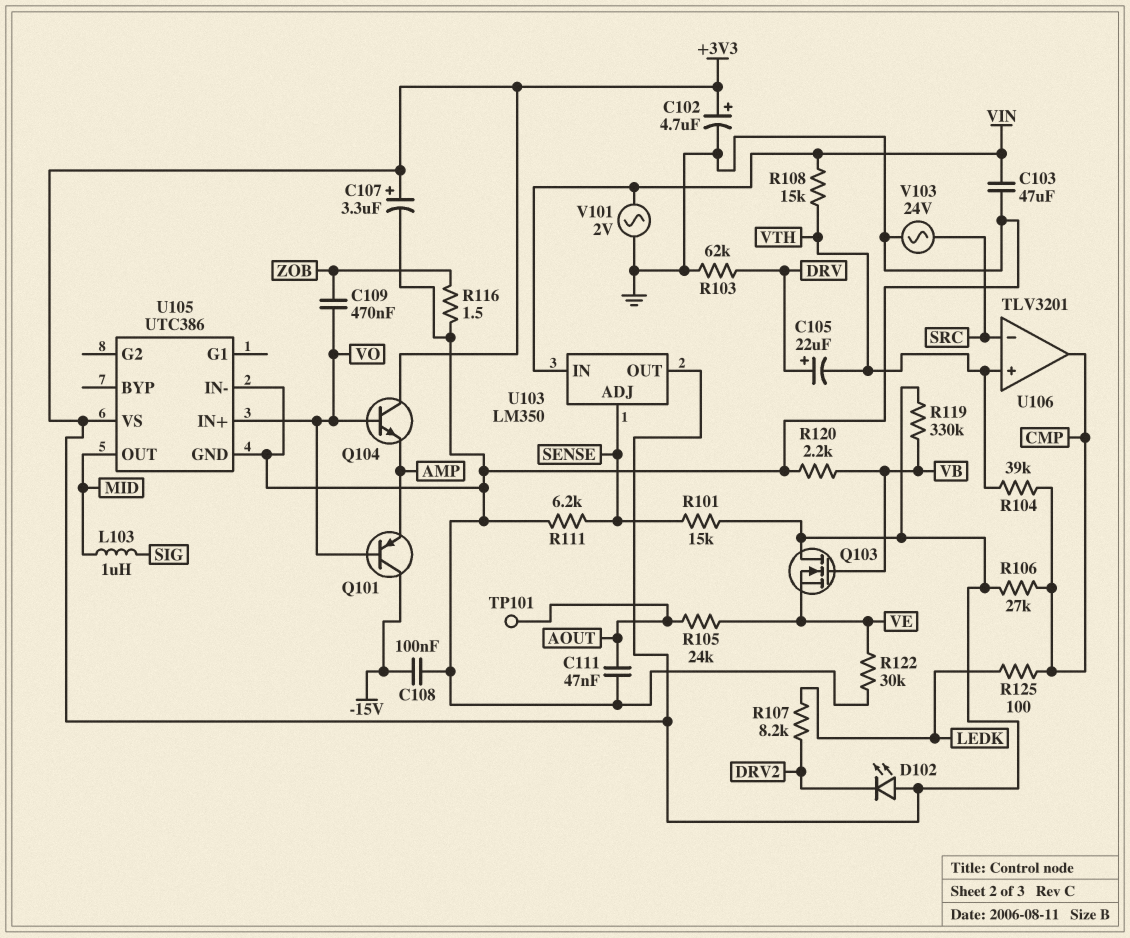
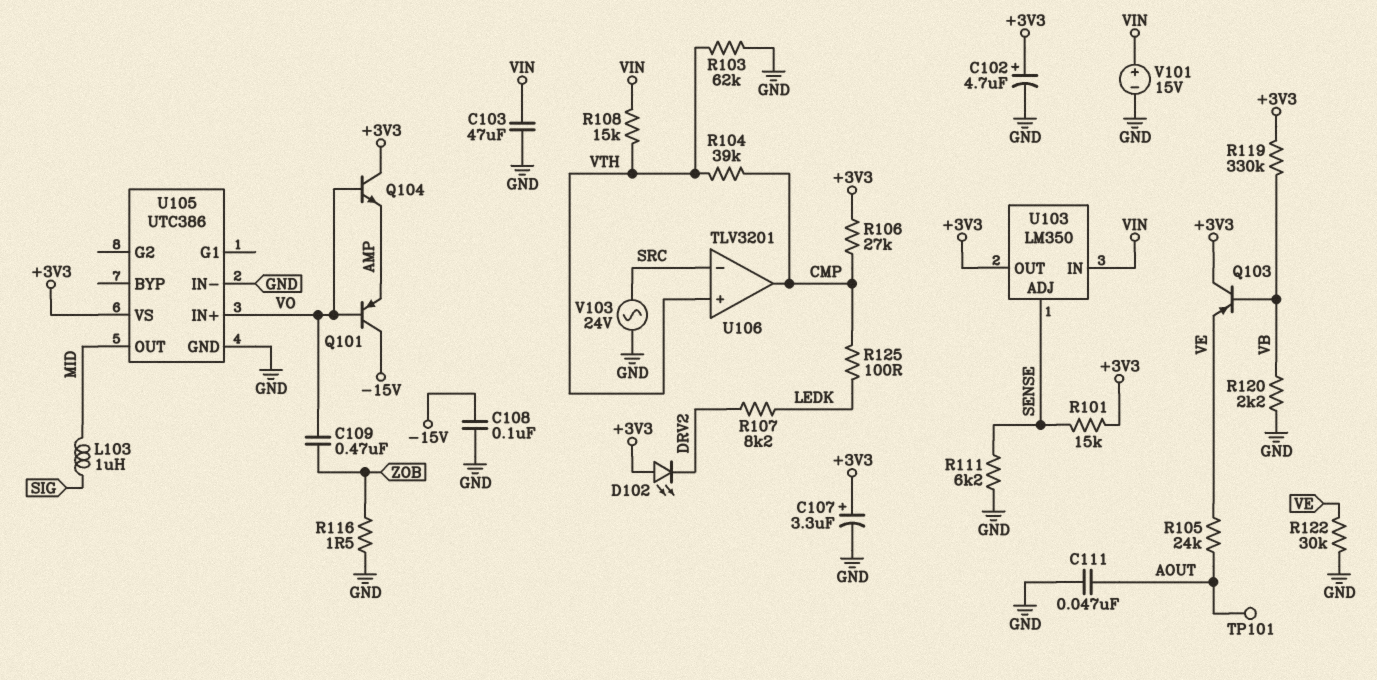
C105: 22uF (plus DRV, minus VTH) -> none
Q103: NMOS (G VB, D +3V3, S VE) -> PNP (B VB, C +3V3, E VE)
R103: 62k (DRV, GND) -> 62k (GND, VTH)
V101: AC 2V (GND, VIN) -> 15V (plus VIN, minus GND)

